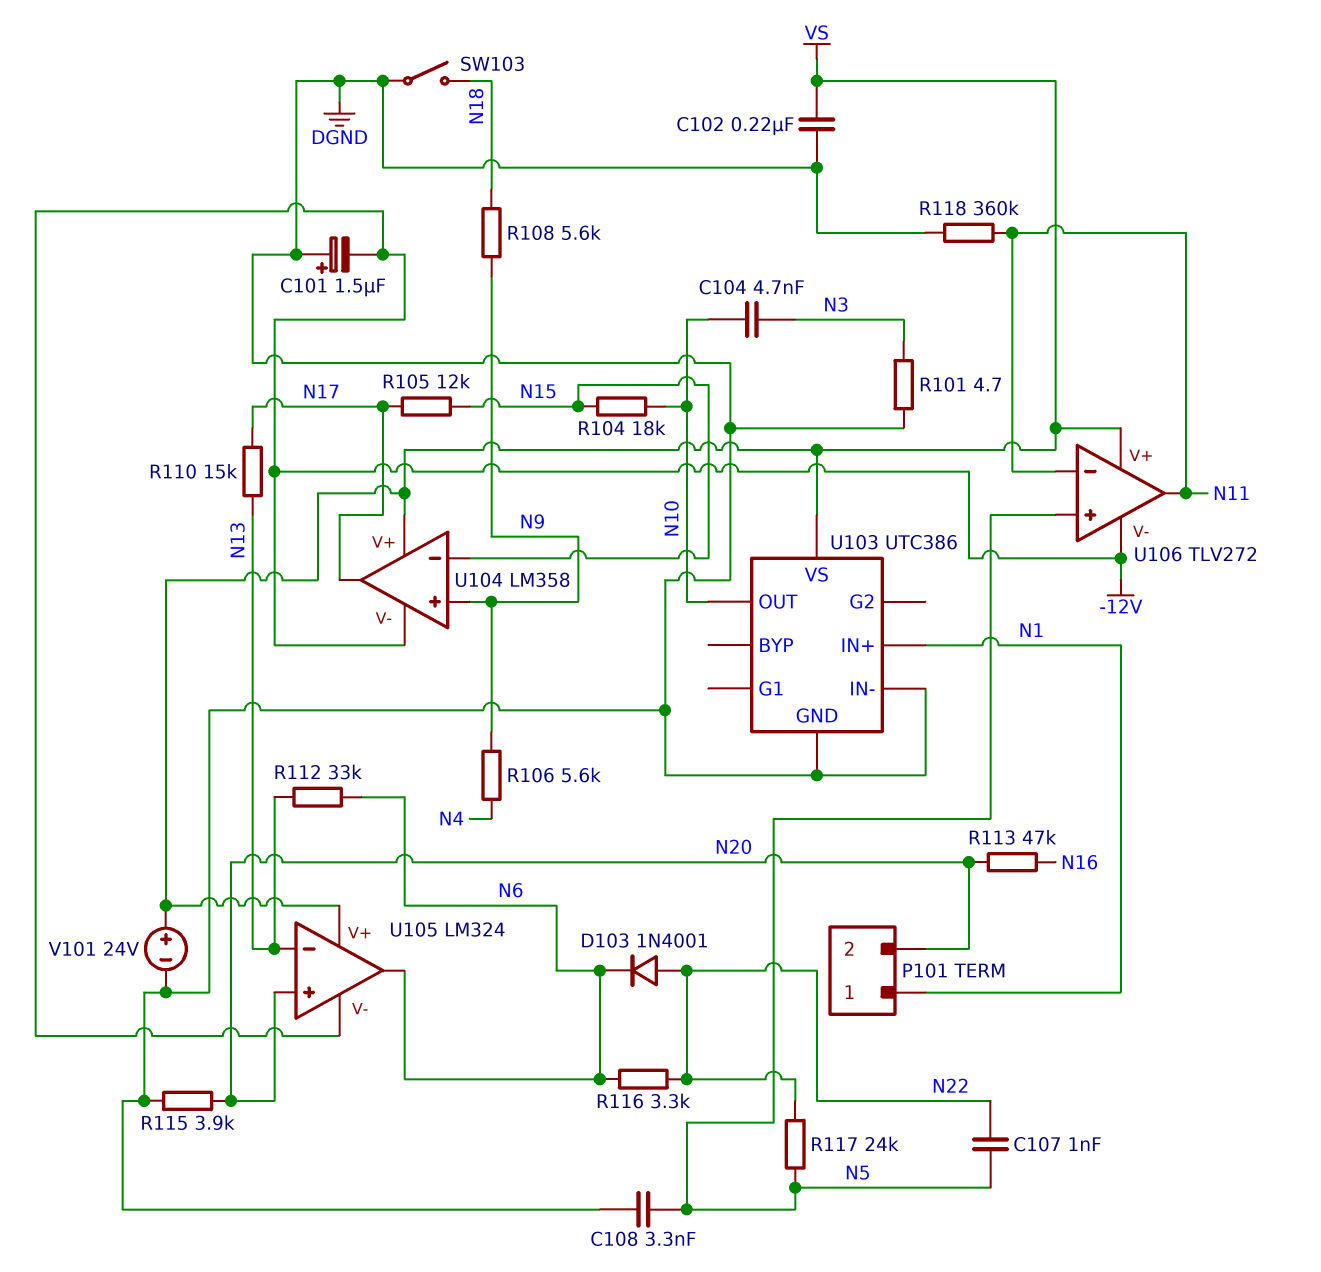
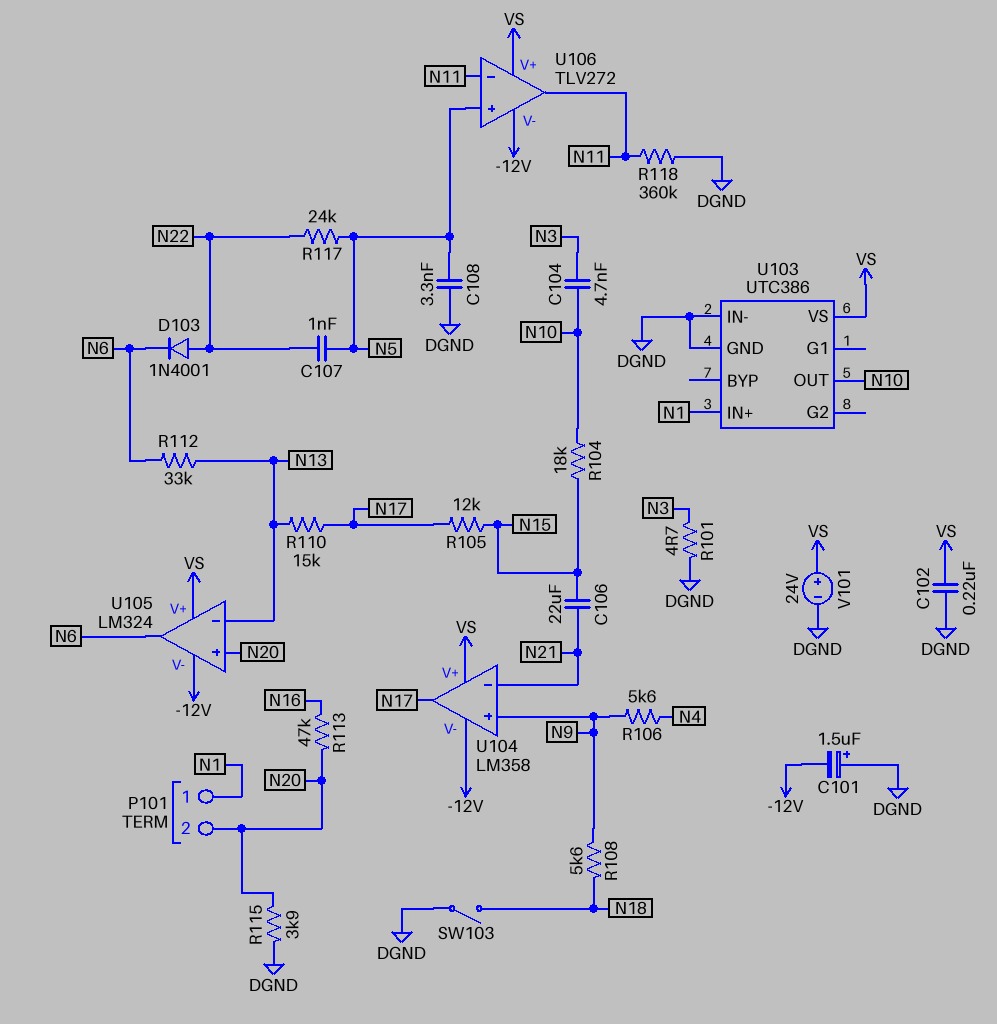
C106: none -> 22uF (N15, N21)
R116: 3.3k (N6, N22) -> none
U104 pin in-: N15 -> N21

